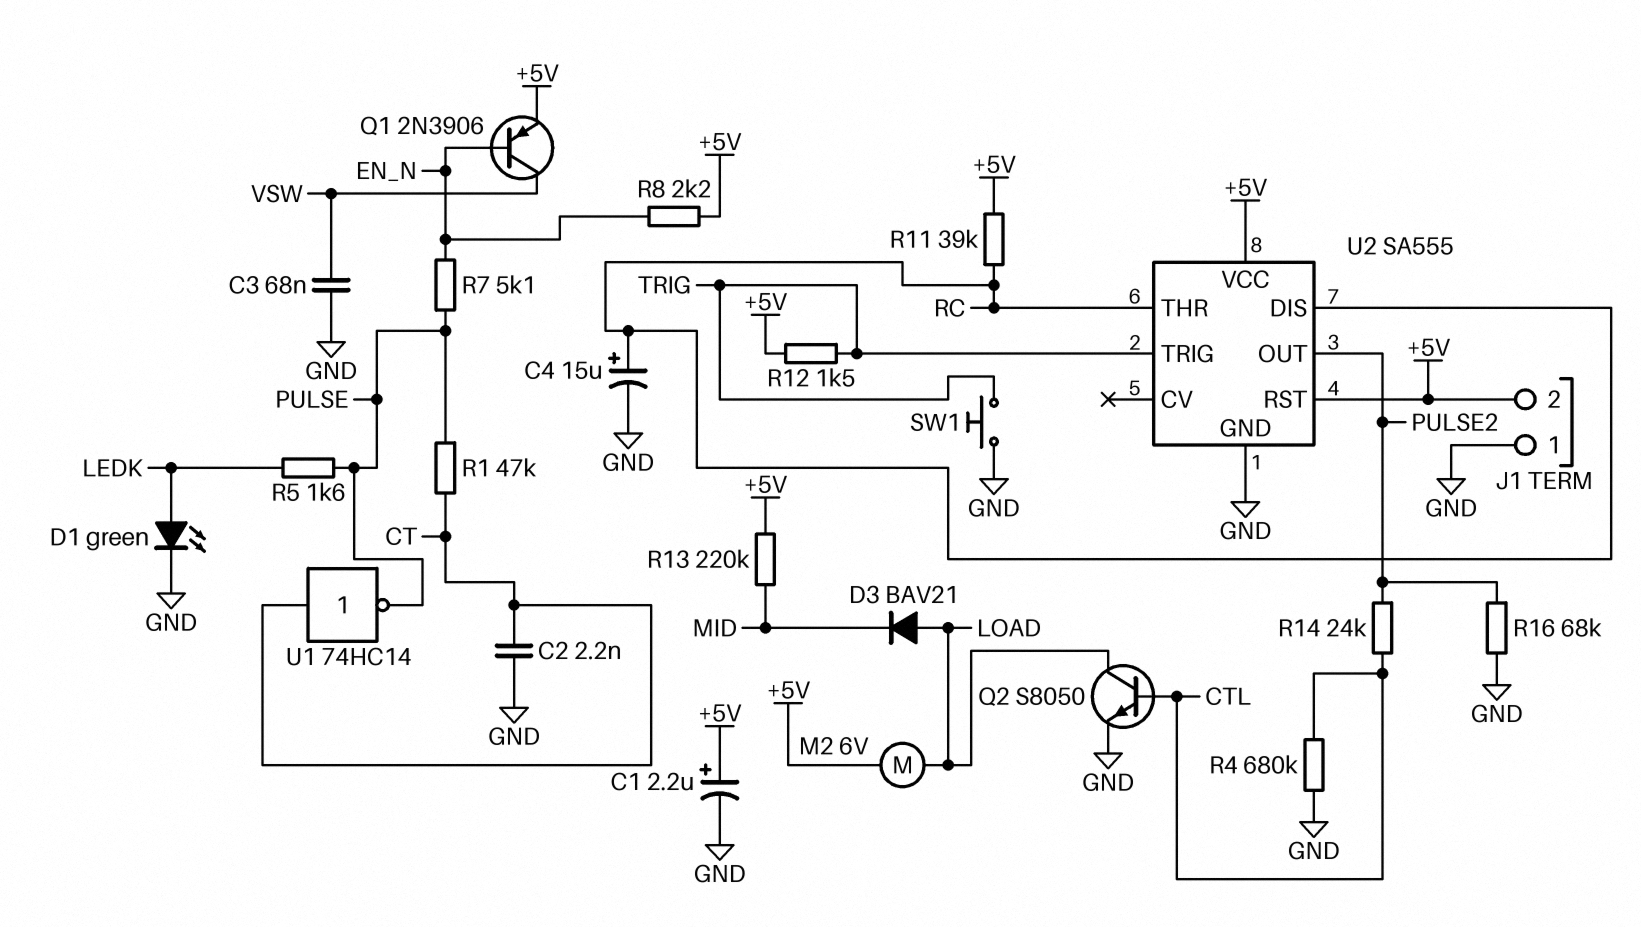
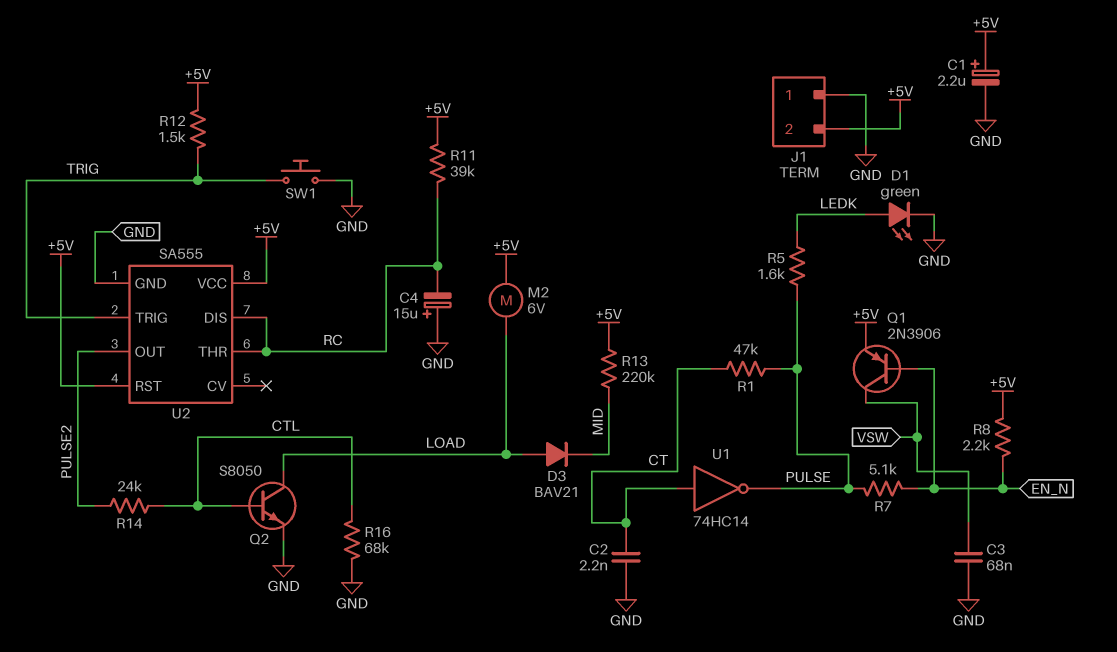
C4: 15uF (plus RC, minus GND) -> 15uF (plus GND, minus RC)
R4: 680k (CTL, GND) -> none
R16: 68k (GND, PULSE2) -> 68k (CTL, GND)

